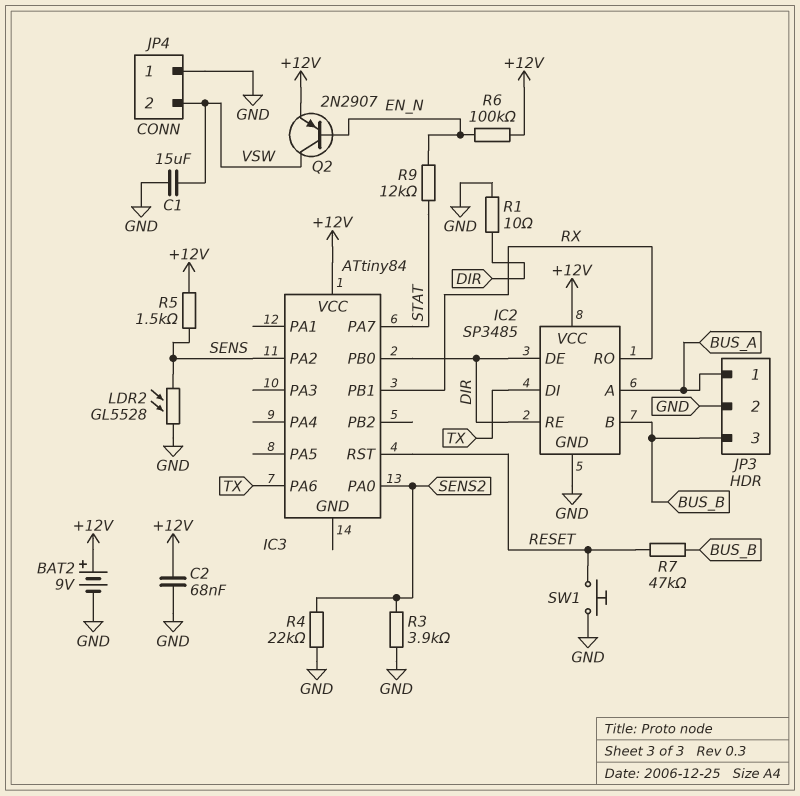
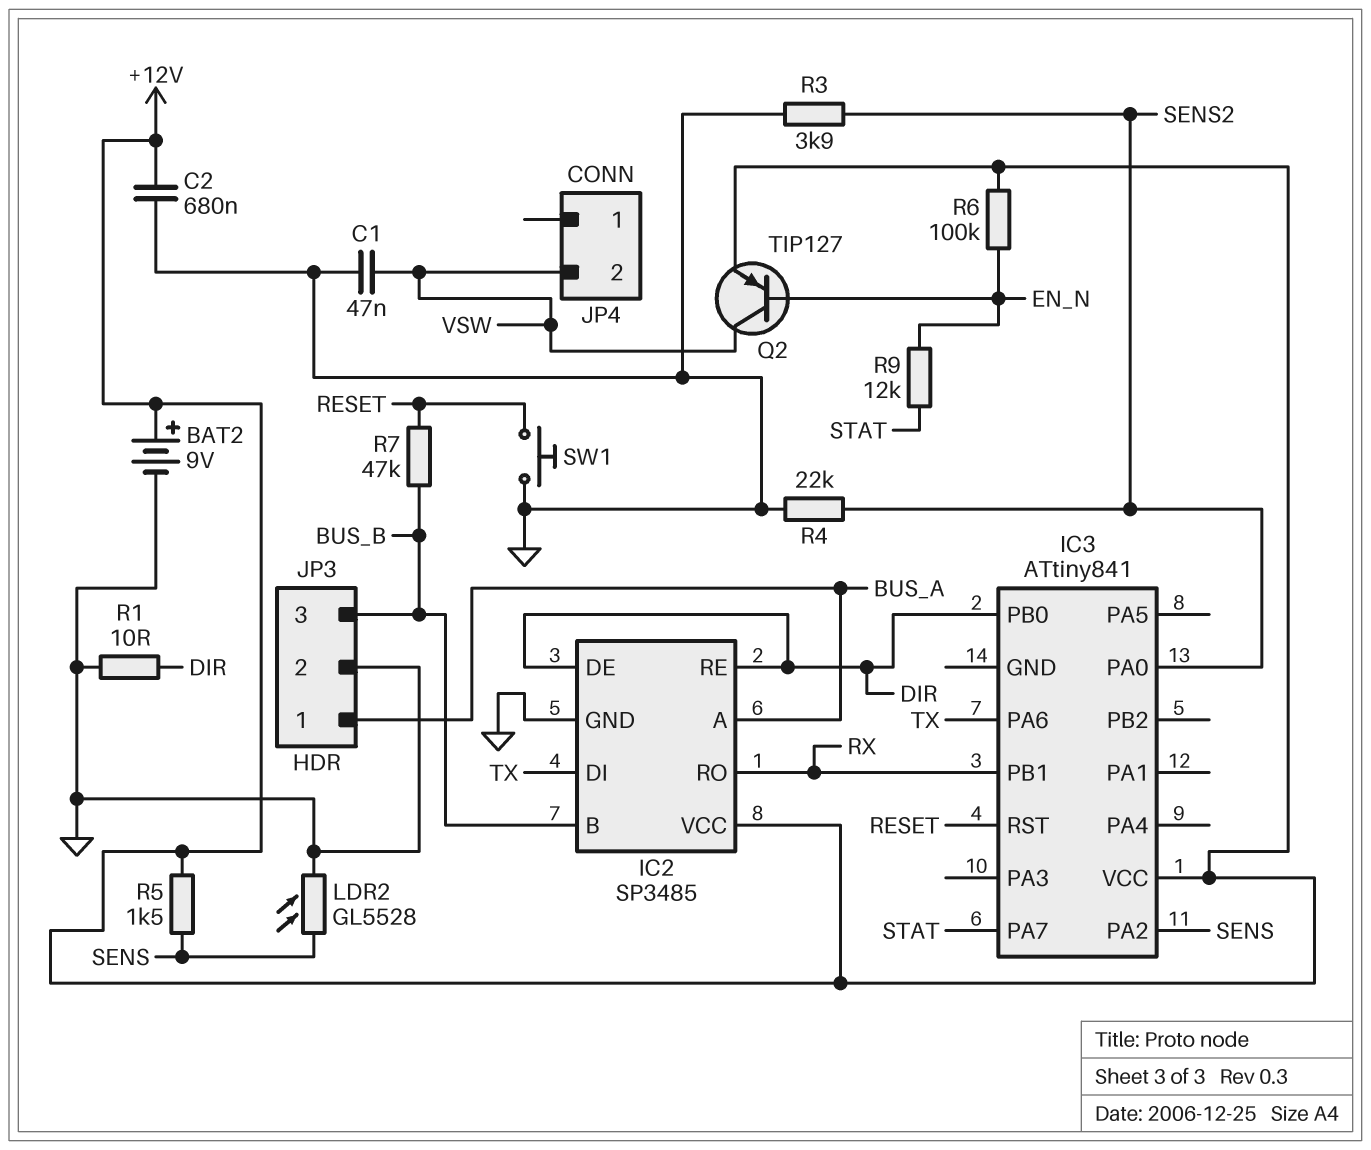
C1: 15uF (GND, VSW) -> 47nF (GND, VSW)
C2: 68nF (+12V, GND) -> 680nF (+12V, GND)
IC3: ATtiny84 -> ATtiny841
JP4 pin 1: GND -> none
Q2: PNP 2N2907 (B EN_N, C VSW, E +12V) -> PNP TIP127 (B EN_N, C VSW, E +12V)

